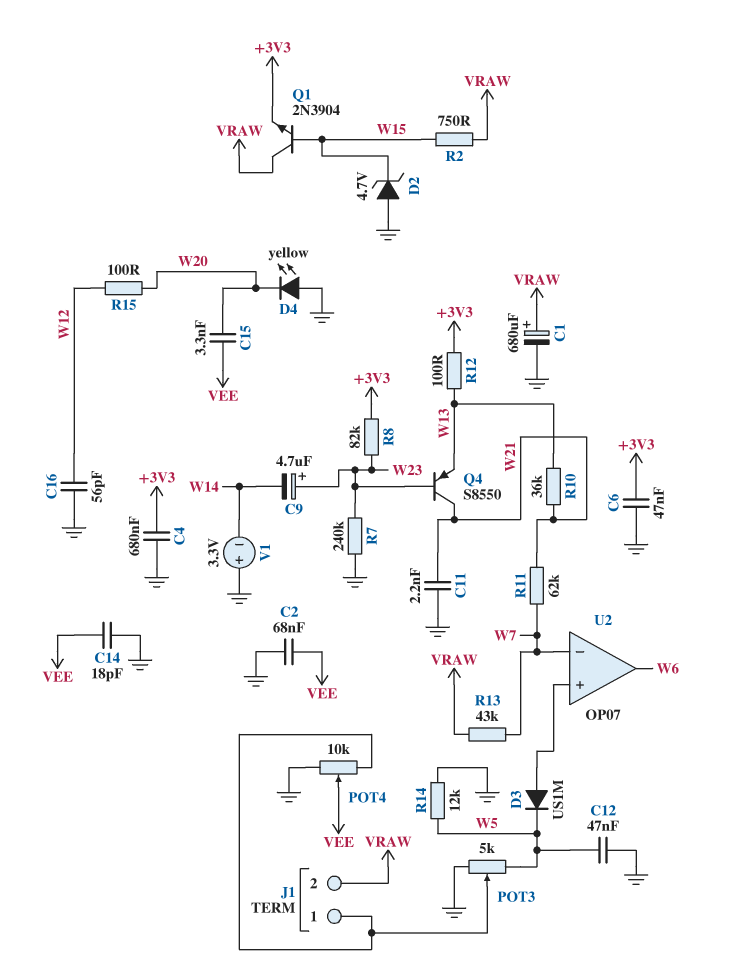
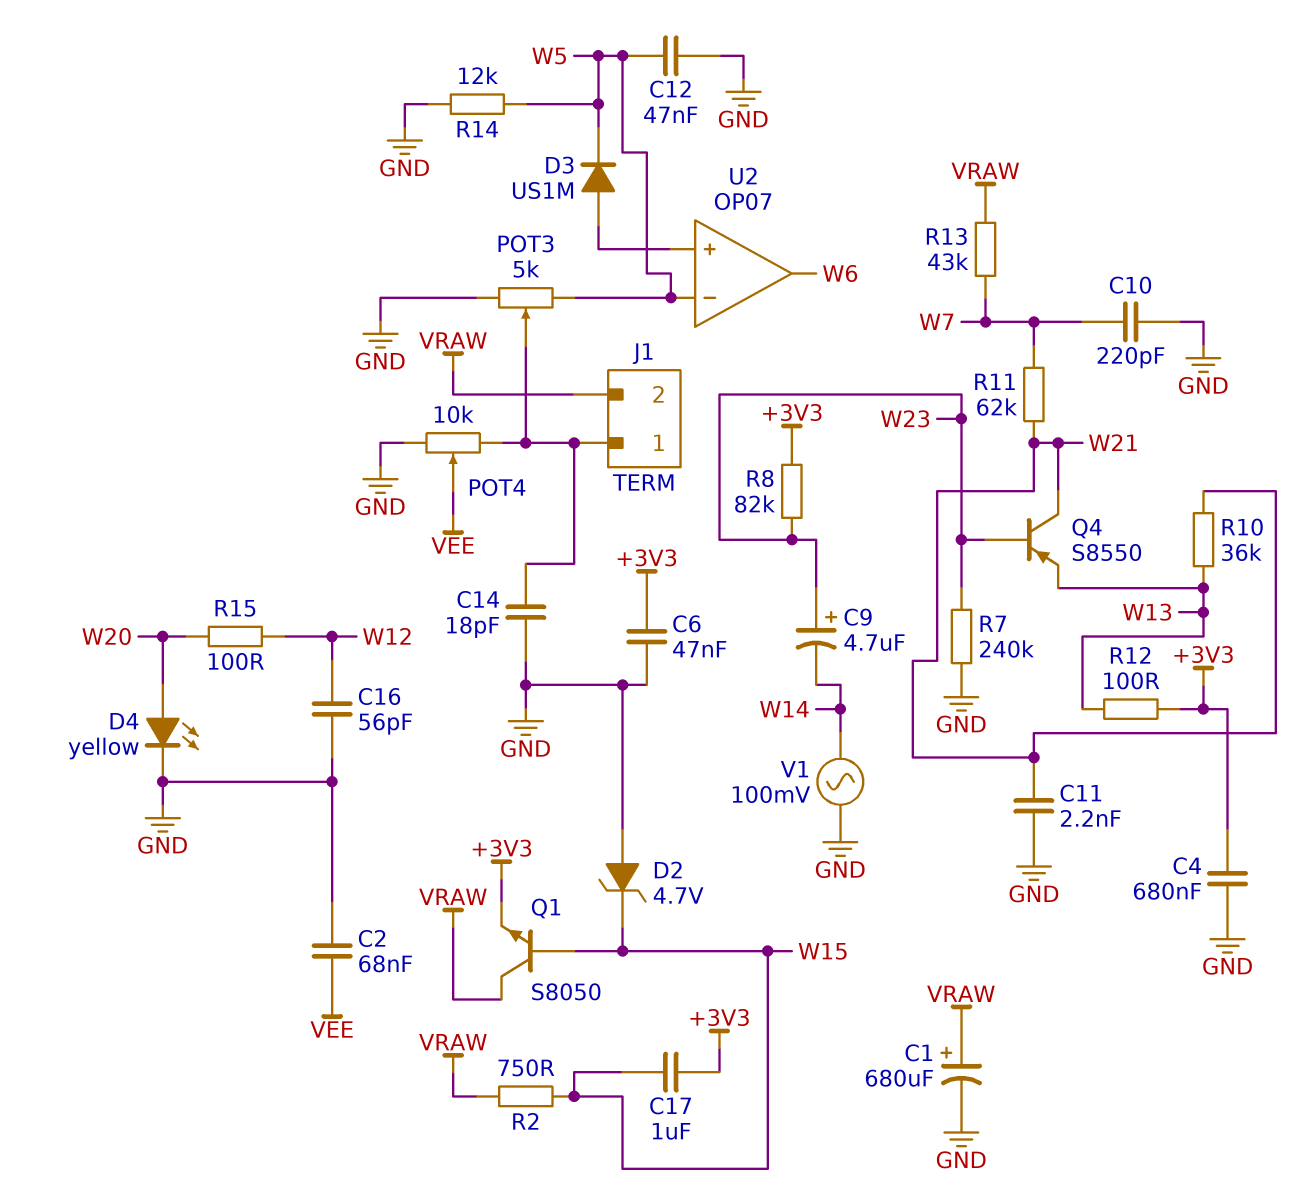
C10: none -> 220pF (GND, W7)
C14: 18pF (GND, VEE) -> 18pF (GND, J1/1)
C15: 3.3nF (VEE, W20) -> none
C17: none -> 1uF (+3V3, W15)
D4: LED yellow (A GND, K W20) -> LED yellow (A W20, K GND)
Q1: NPN 2N3904 (B W15, C VRAW, E +3V3) -> NPN S8050 (B W15, C VRAW, E +3V3)
U2 pin in-: W7 -> W5
V1: 3.3V (plus GND, minus W14) -> AC 100mV (GND, W14)

